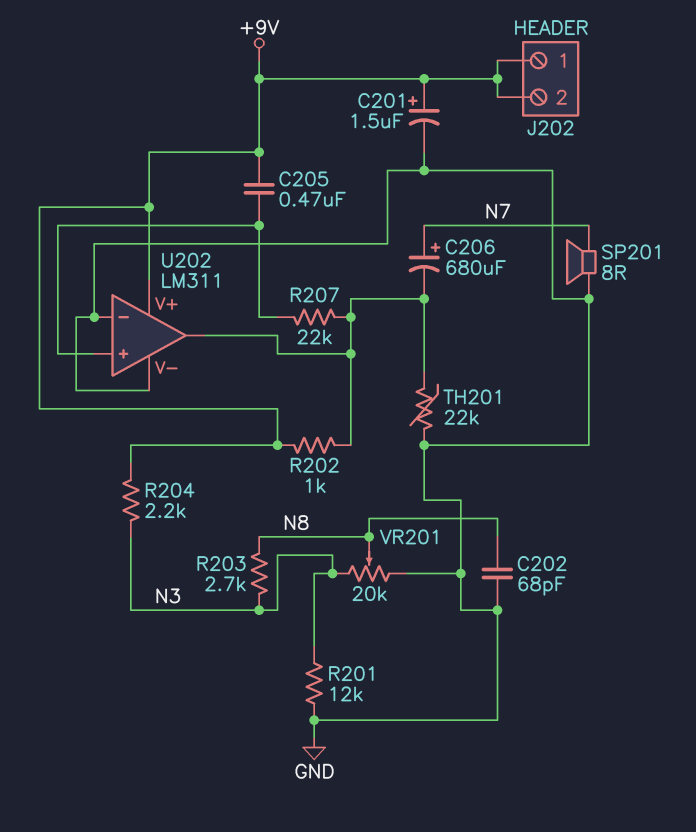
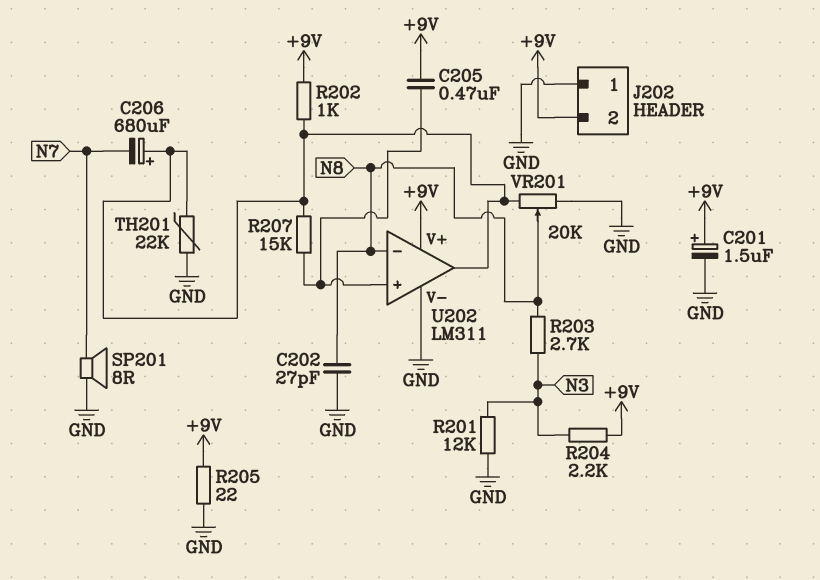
C202: 68pF (GND, N8) -> 27pF (GND, N8)
C206: 680uF (plus N7, minus U202/out) -> 680uF (plus U202/out, minus N7)
J202 pin 1: +9V -> GND
R205: none -> 22 (+9V, GND)
R207: 22k (U202/in+, U202/out) -> 15k (U202/in+, U202/out)
U202 pin in-: GND -> N8
VR201: 20k (GND, N3, wiper N8) -> 20k (GND, U202/out, wiper N8)

